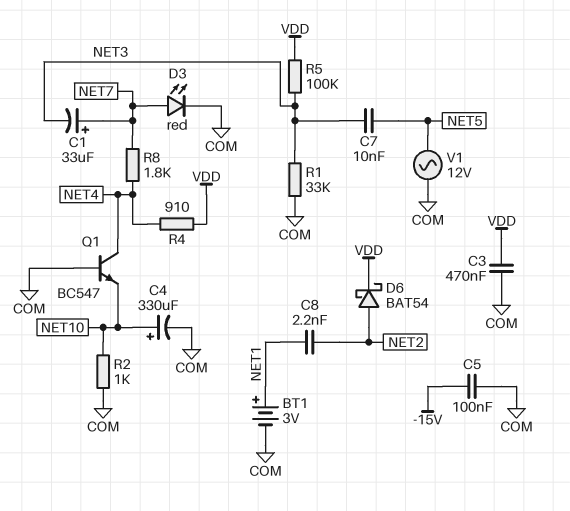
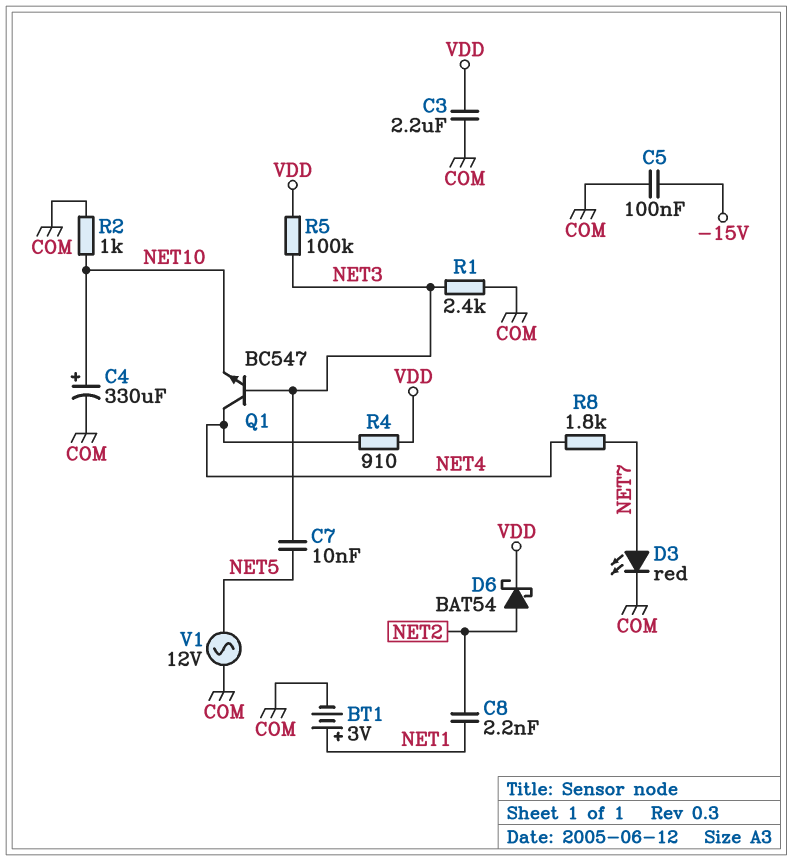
C1: 33uF (plus NET7, minus NET3) -> none
C3: 470nF (COM, VDD) -> 2.2uF (COM, VDD)
Q1: NPN BC547 (B COM, C NET4, E NET10) -> NPN BC547 (B NET3, C NET4, E NET10)
R1: 33k (COM, NET3) -> 2.4k (COM, NET3)

